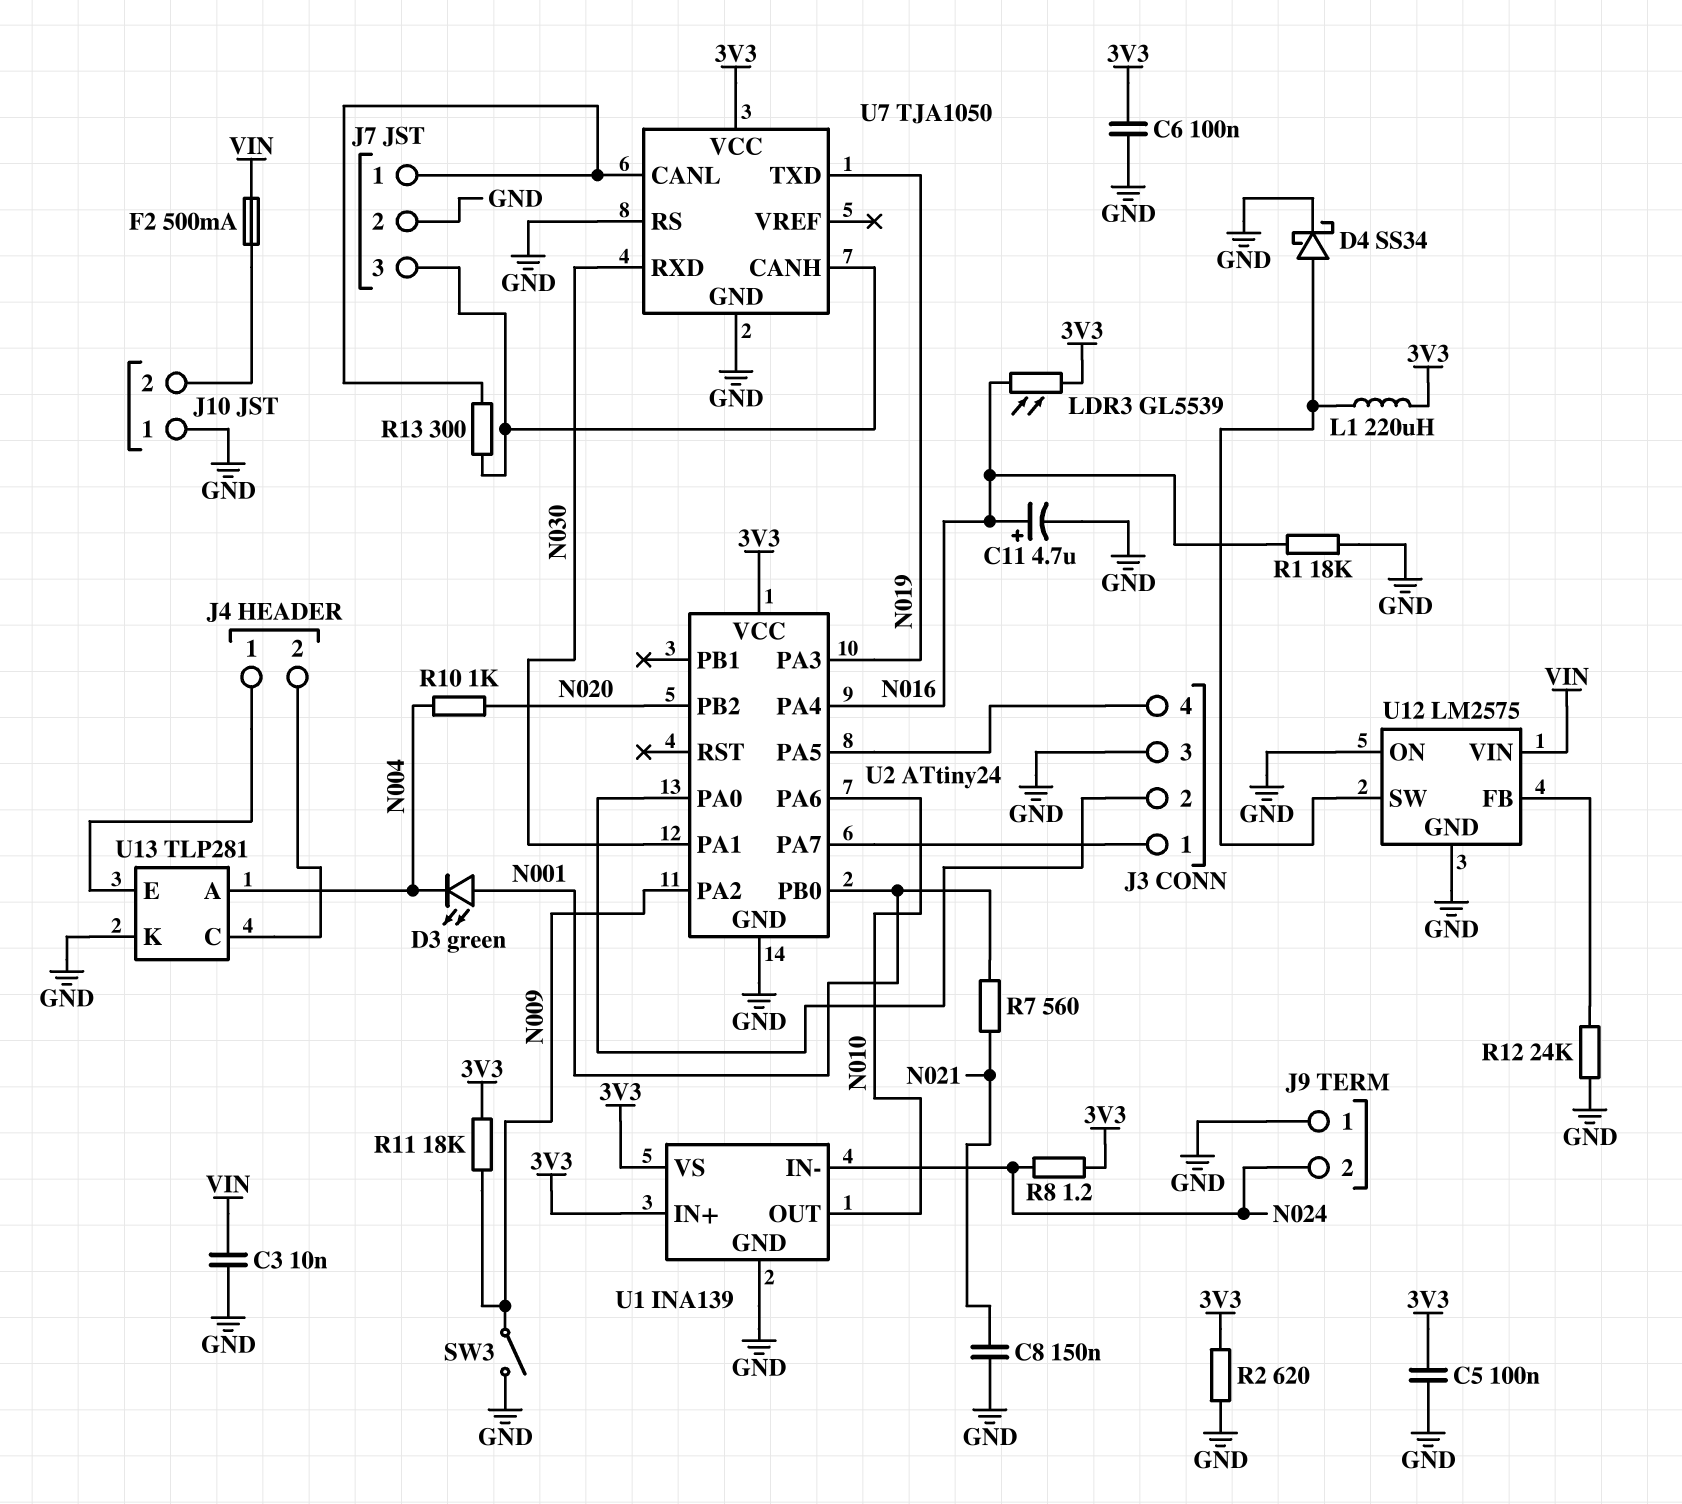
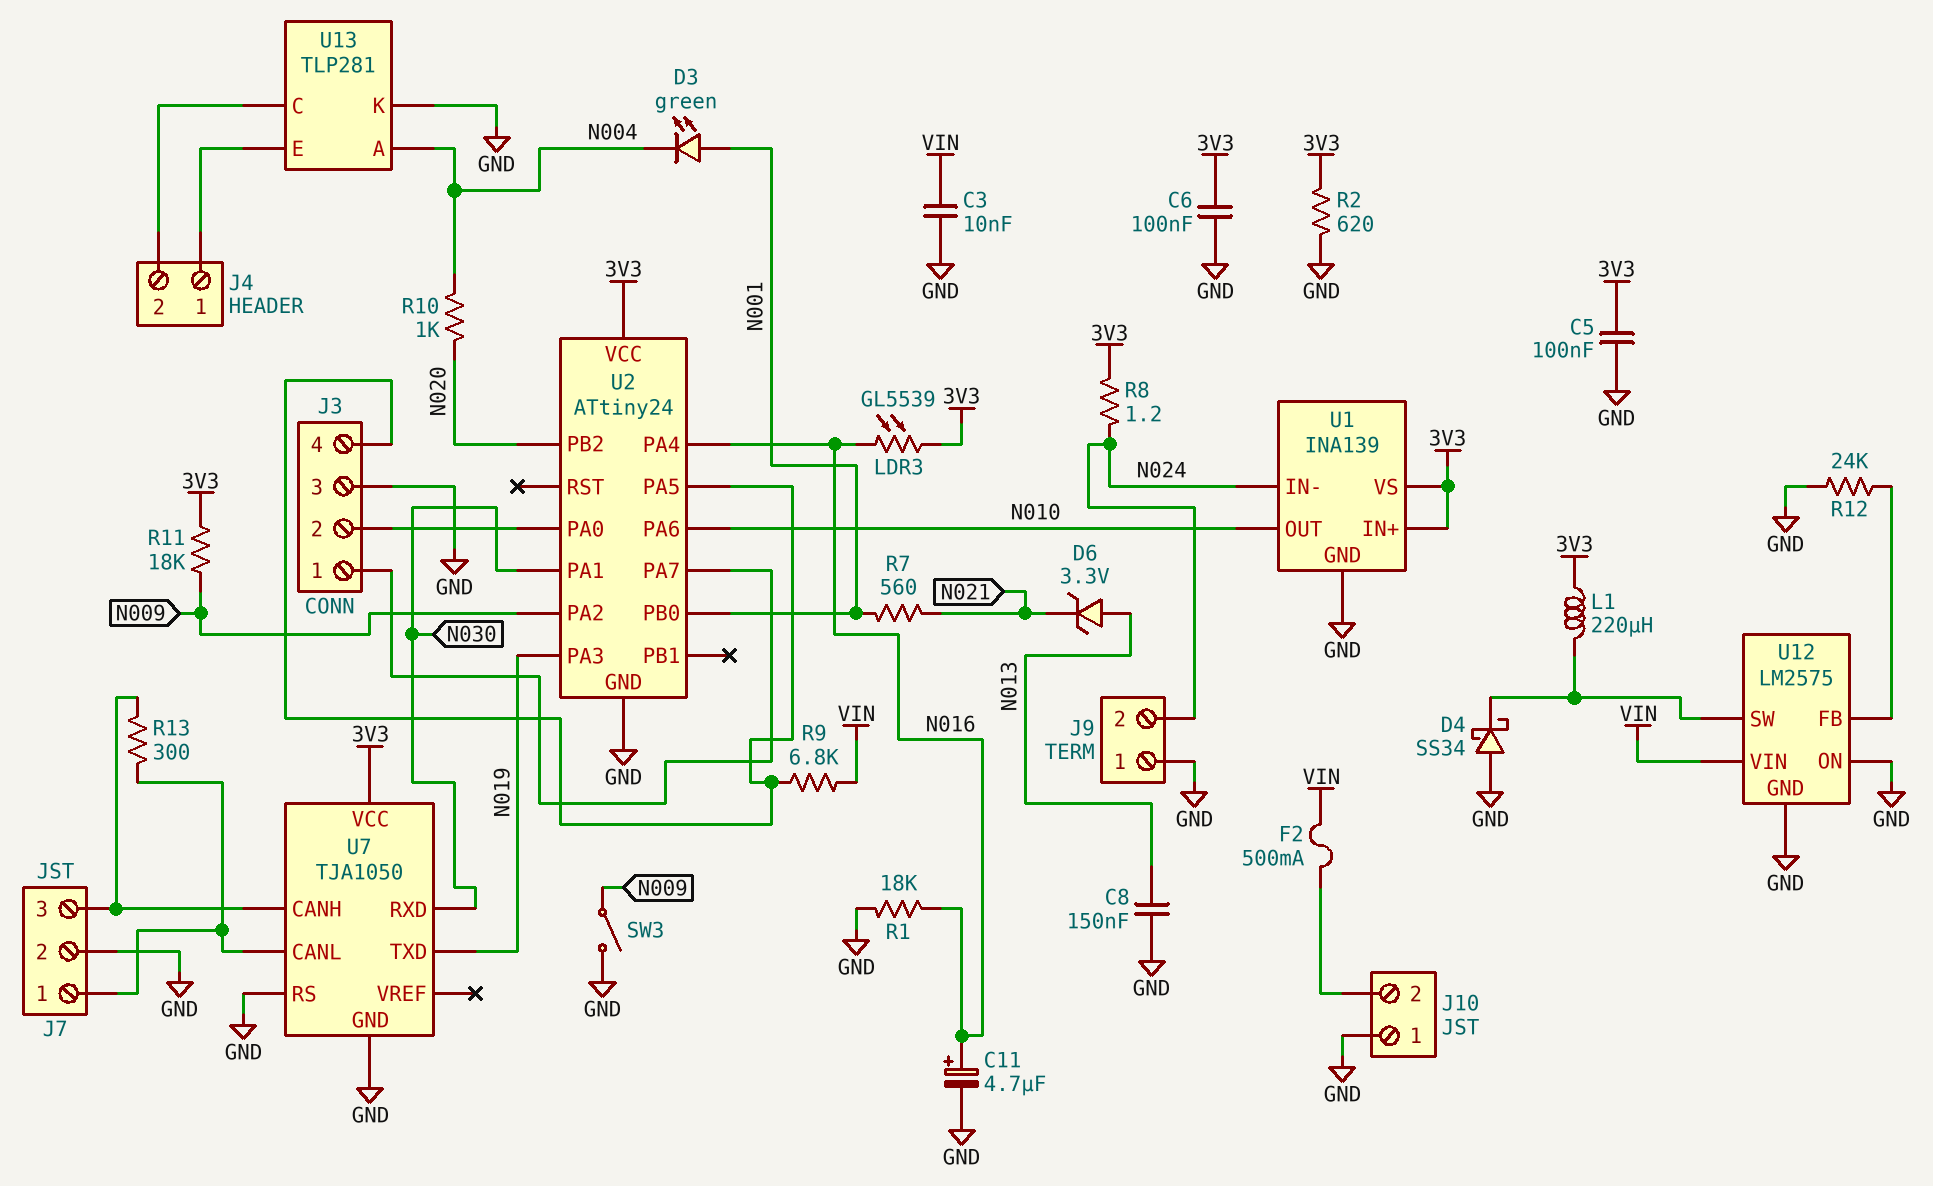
C8: 150nF (GND, N021) -> 150nF (GND, N013)
D4: schottky SS34 (A U12/SW, K GND) -> schottky SS34 (A GND, K U12/SW)
D6: none -> zener 3.3V (A N013, K N021)
R9: none -> 6.8k (J3/4, VIN)

